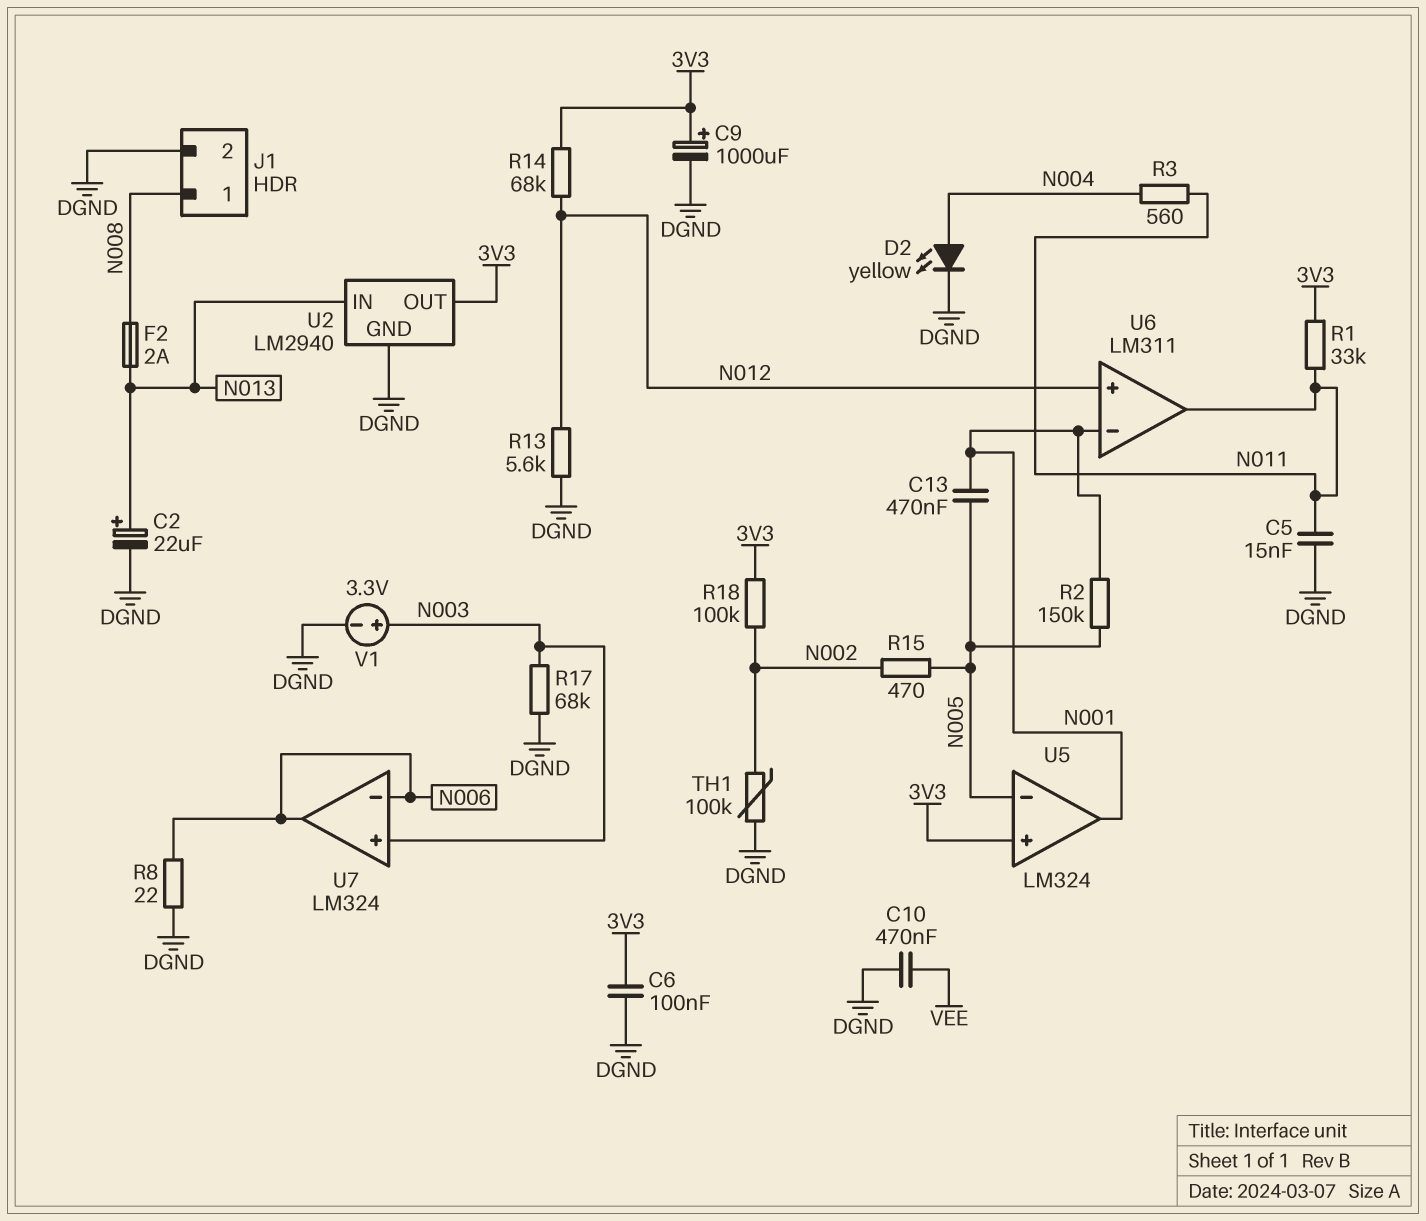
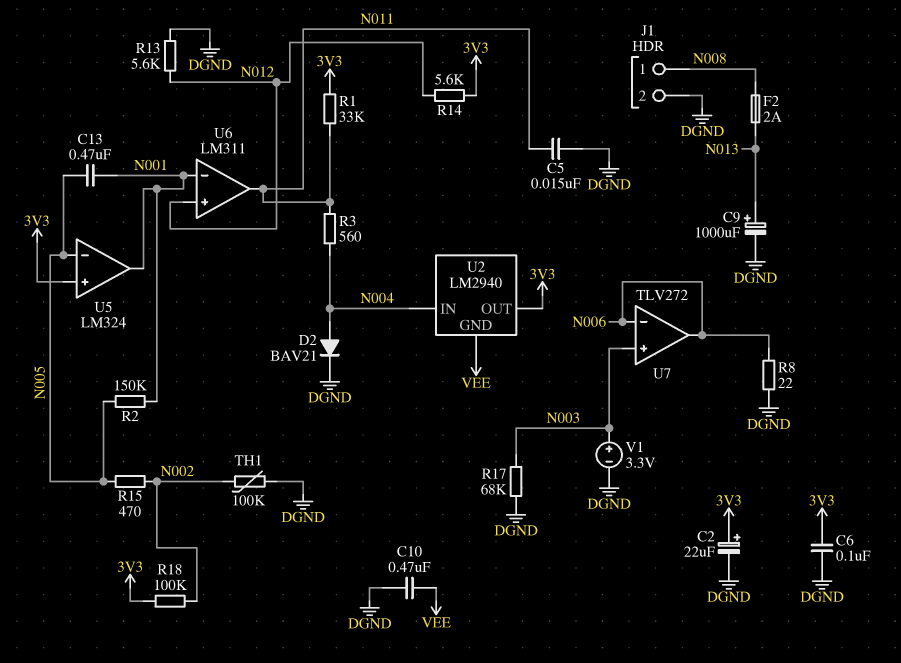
C2: 22uF (plus N013, minus DGND) -> 22uF (plus 3V3, minus DGND)
C9: 1000uF (plus 3V3, minus DGND) -> 1000uF (plus N013, minus DGND)
D2: LED yellow (A N004, K DGND) -> diode BAV21 (A N004, K DGND)
R14: 68k (3V3, N012) -> 5.6k (3V3, N012)
U2 pin GND: DGND -> VEE
U2 pin IN: N013 -> N004
U7: LM324 -> TLV272

